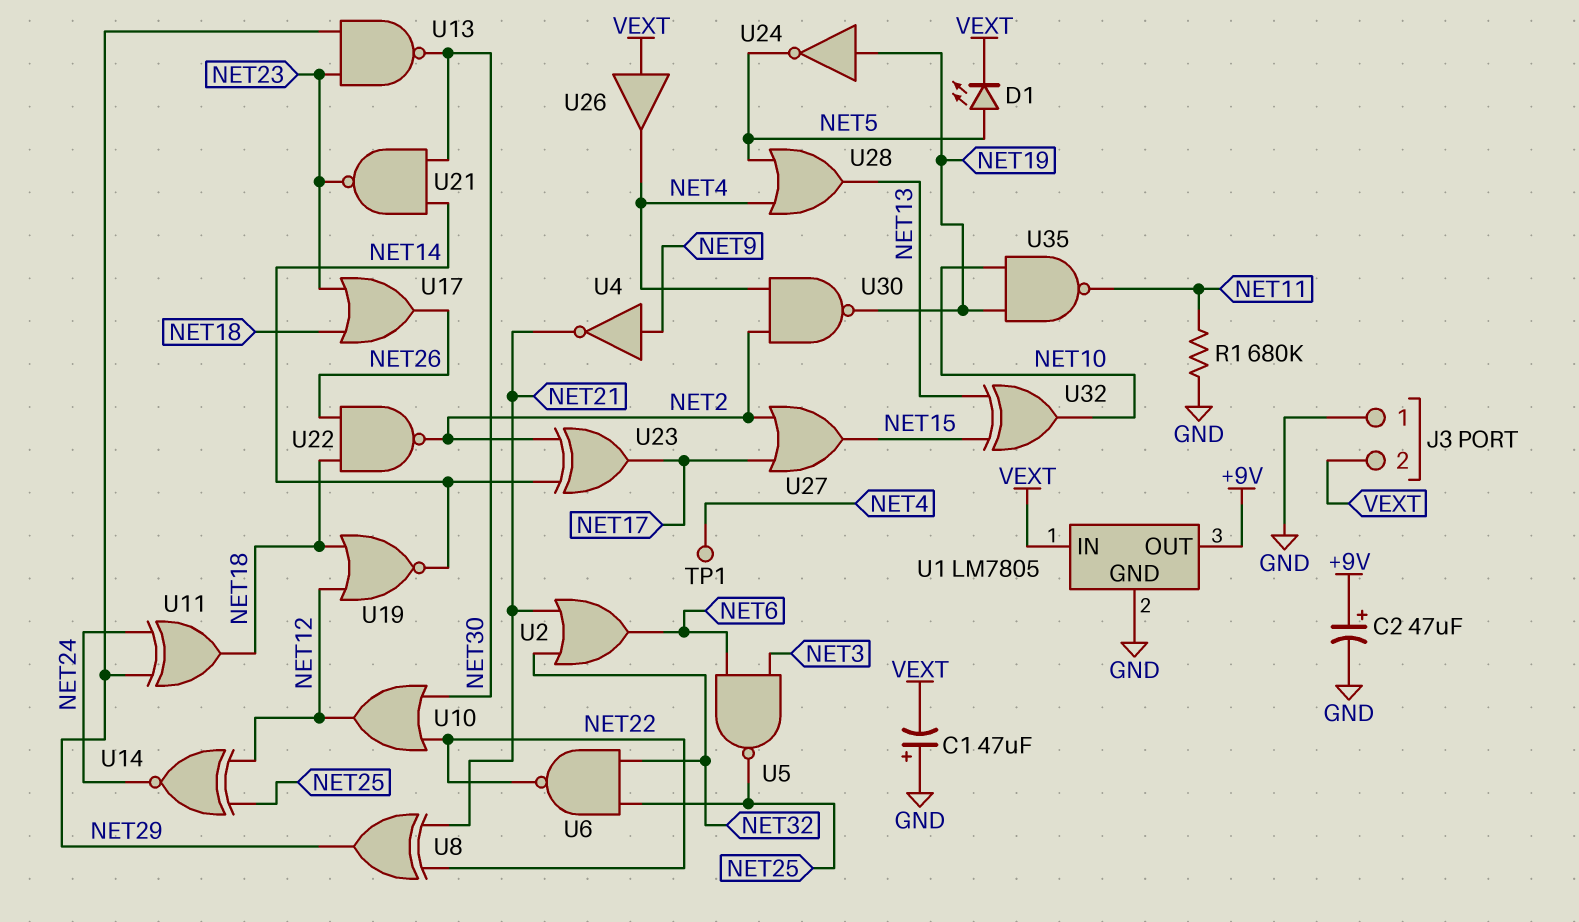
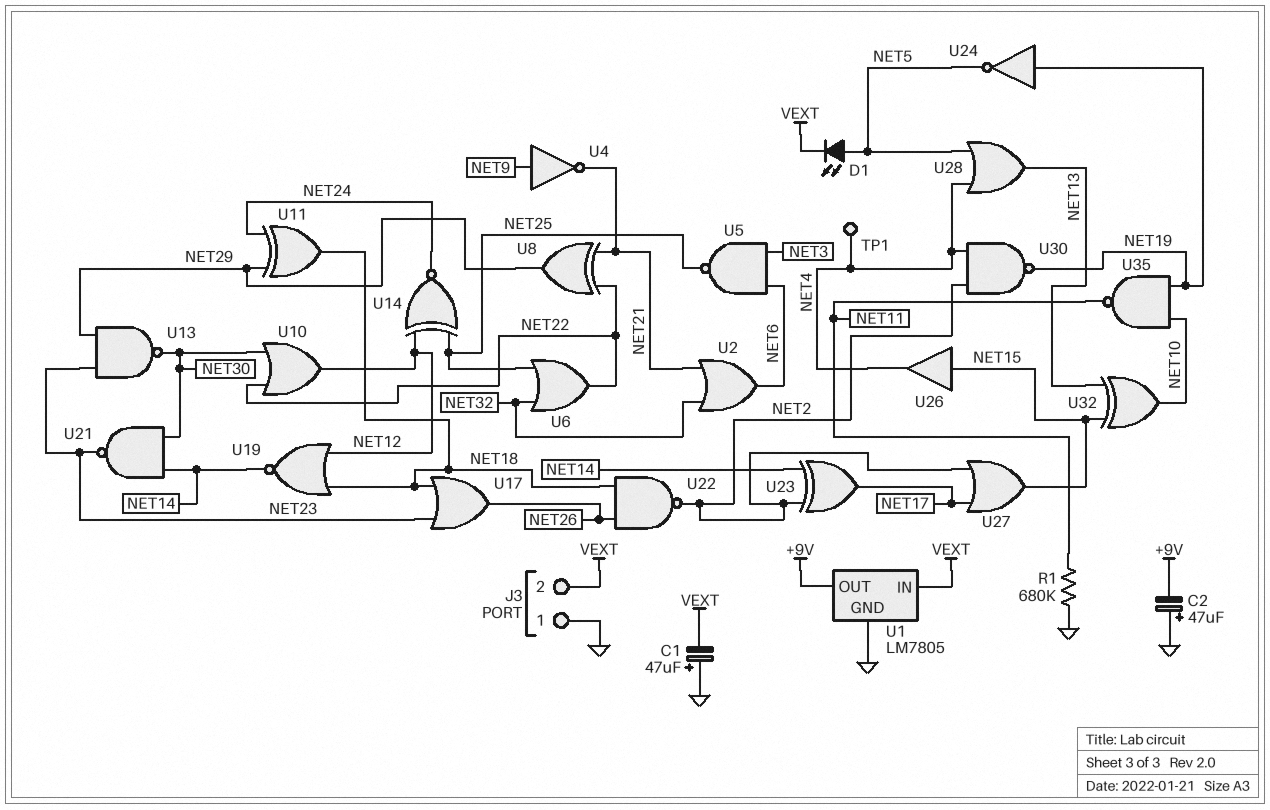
C2: 47uF (plus +9V, minus GND) -> 47uF (plus GND, minus +9V)
U6: NAND (in NET25, in NET32, out NET22) -> OR (in NET25, in NET32, out NET22)
U26: buffer (in VEXT, out NET4) -> buffer (in NET15, out NET4)

